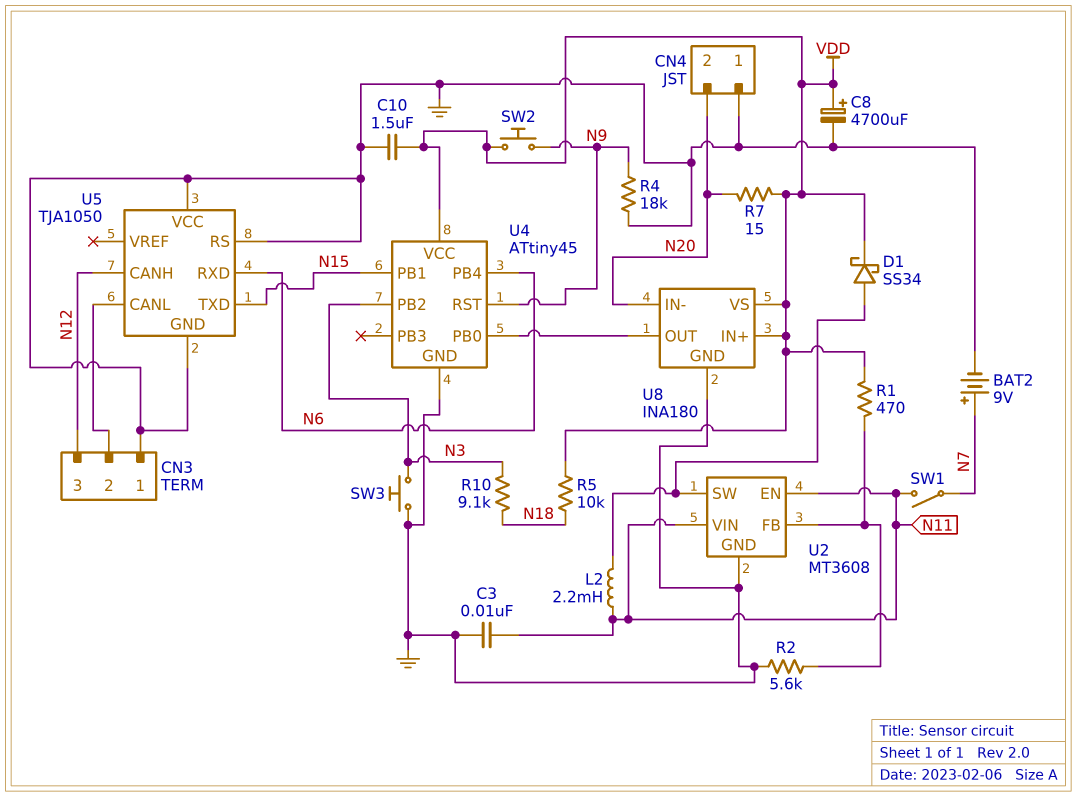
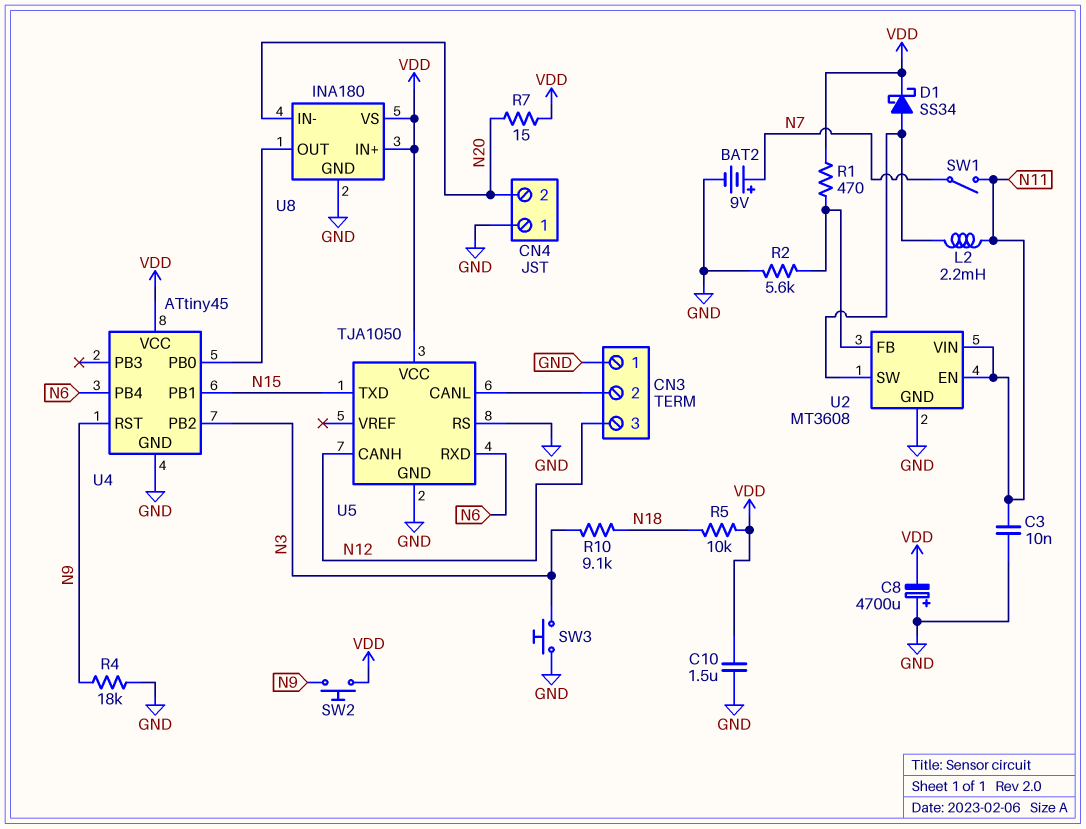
C8: 4700uF (plus VDD, minus GND) -> 4700uF (plus GND, minus VDD)
U5 pin VCC: GND -> VDD

